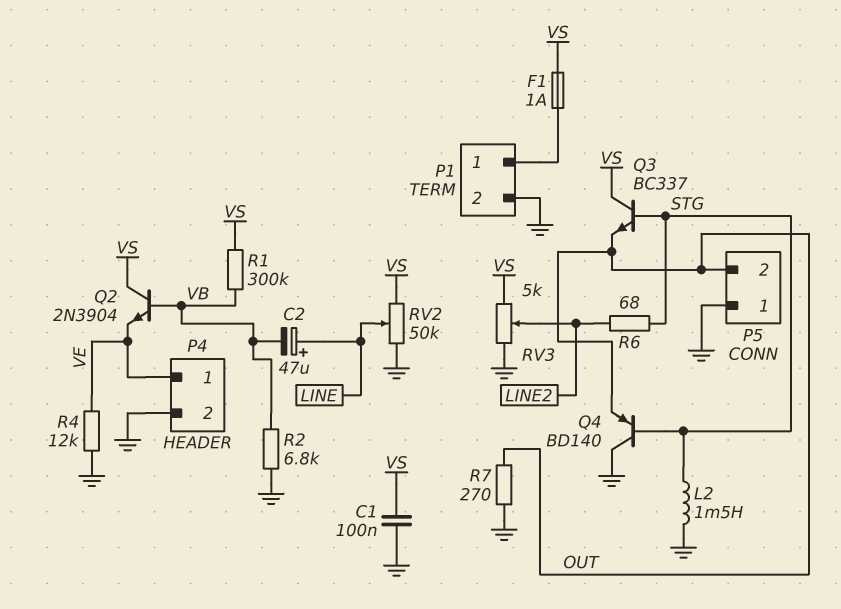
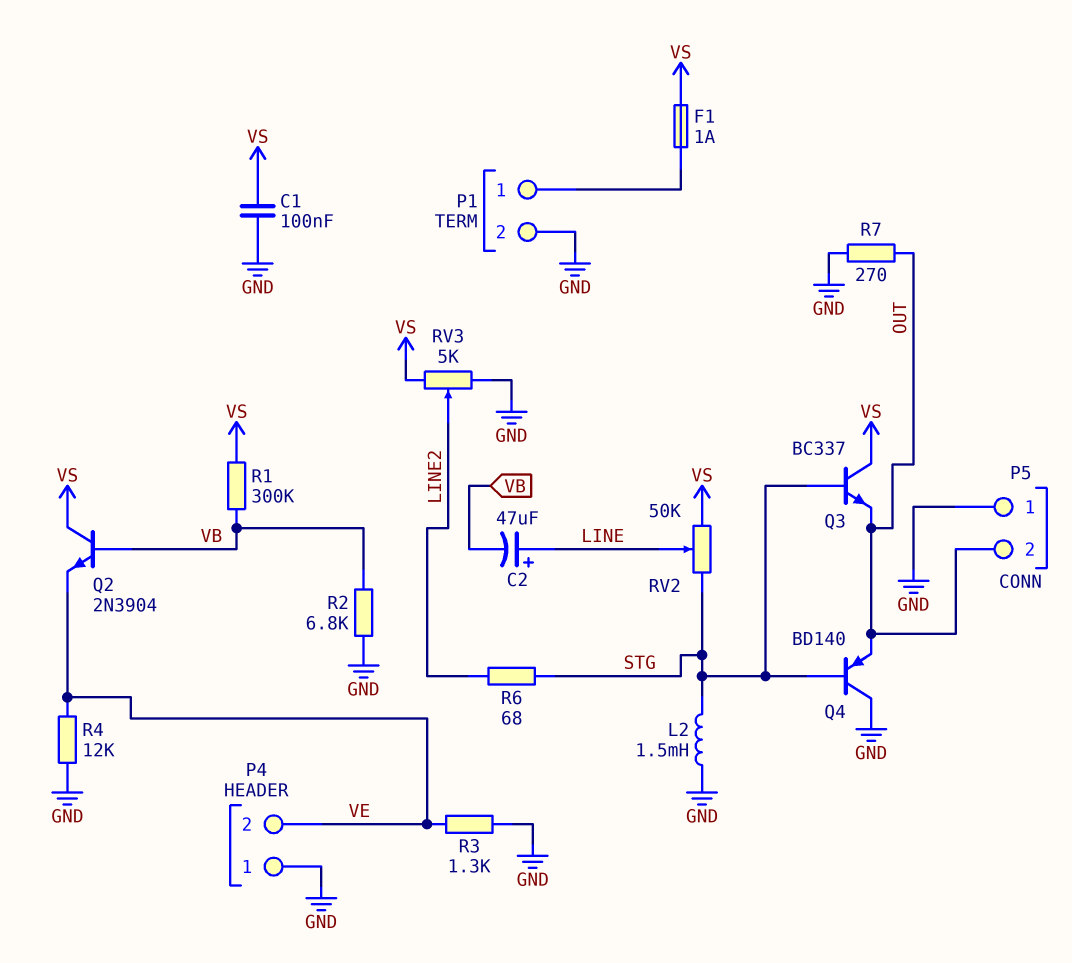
P4 pin 1: VE -> GND
P4 pin 2: GND -> VE
R3: none -> 1.3k (GND, VE)
RV2: 50k (GND, VS, wiper LINE) -> 50k (STG, VS, wiper LINE)

